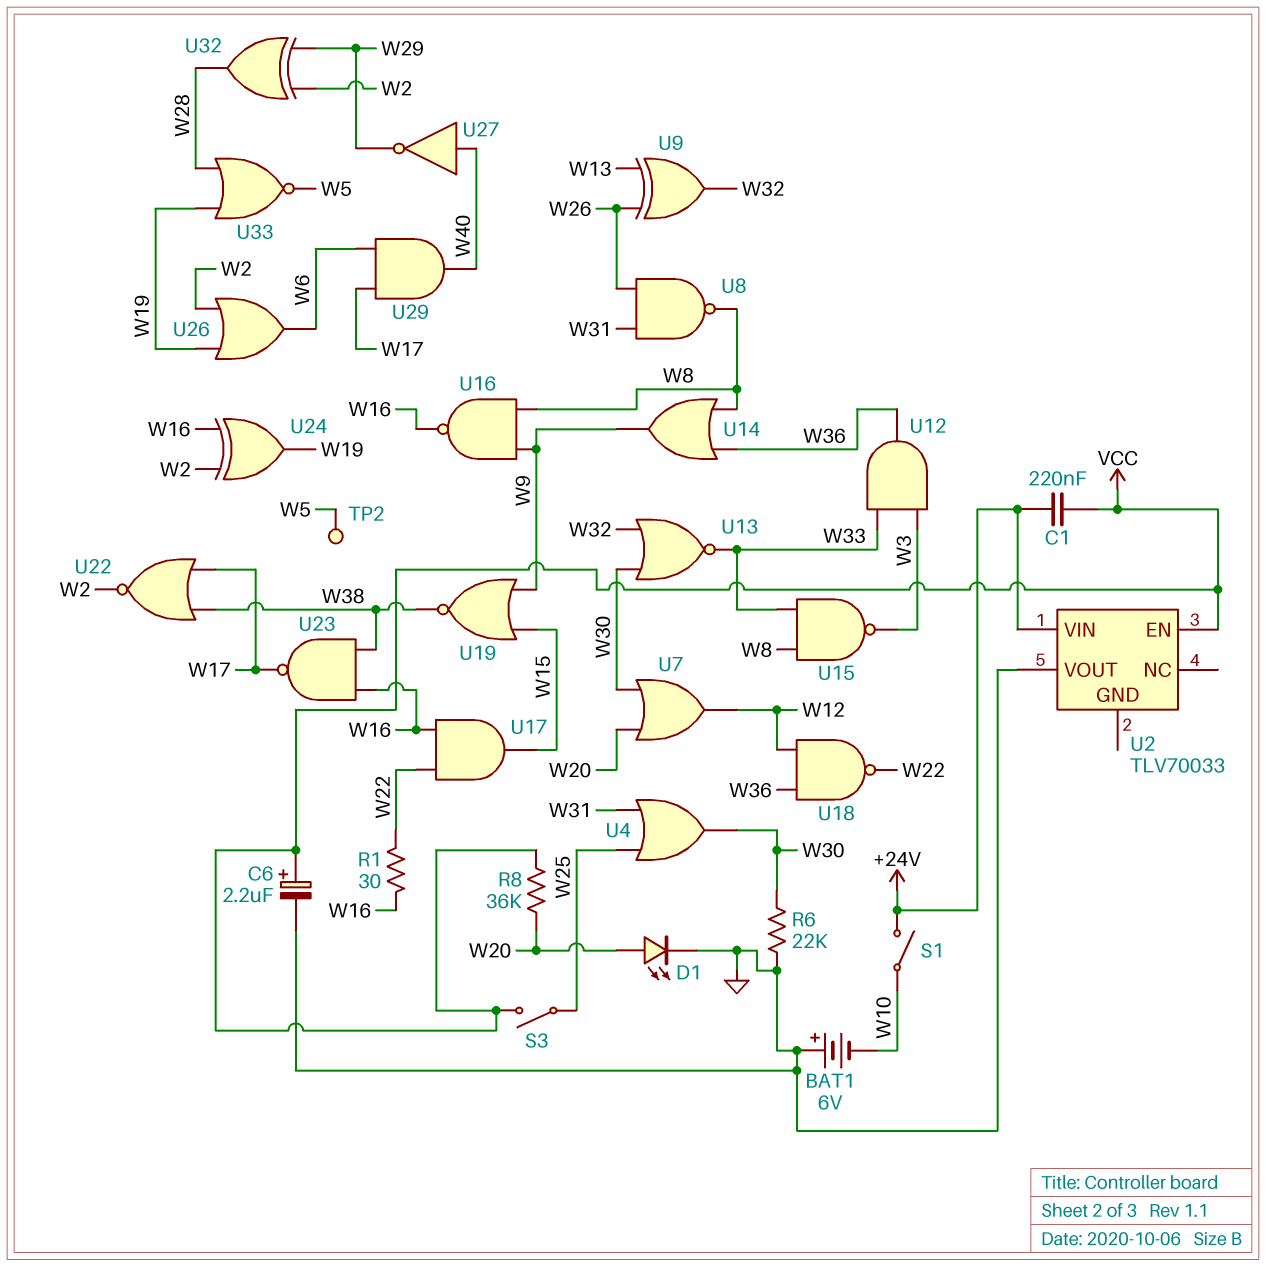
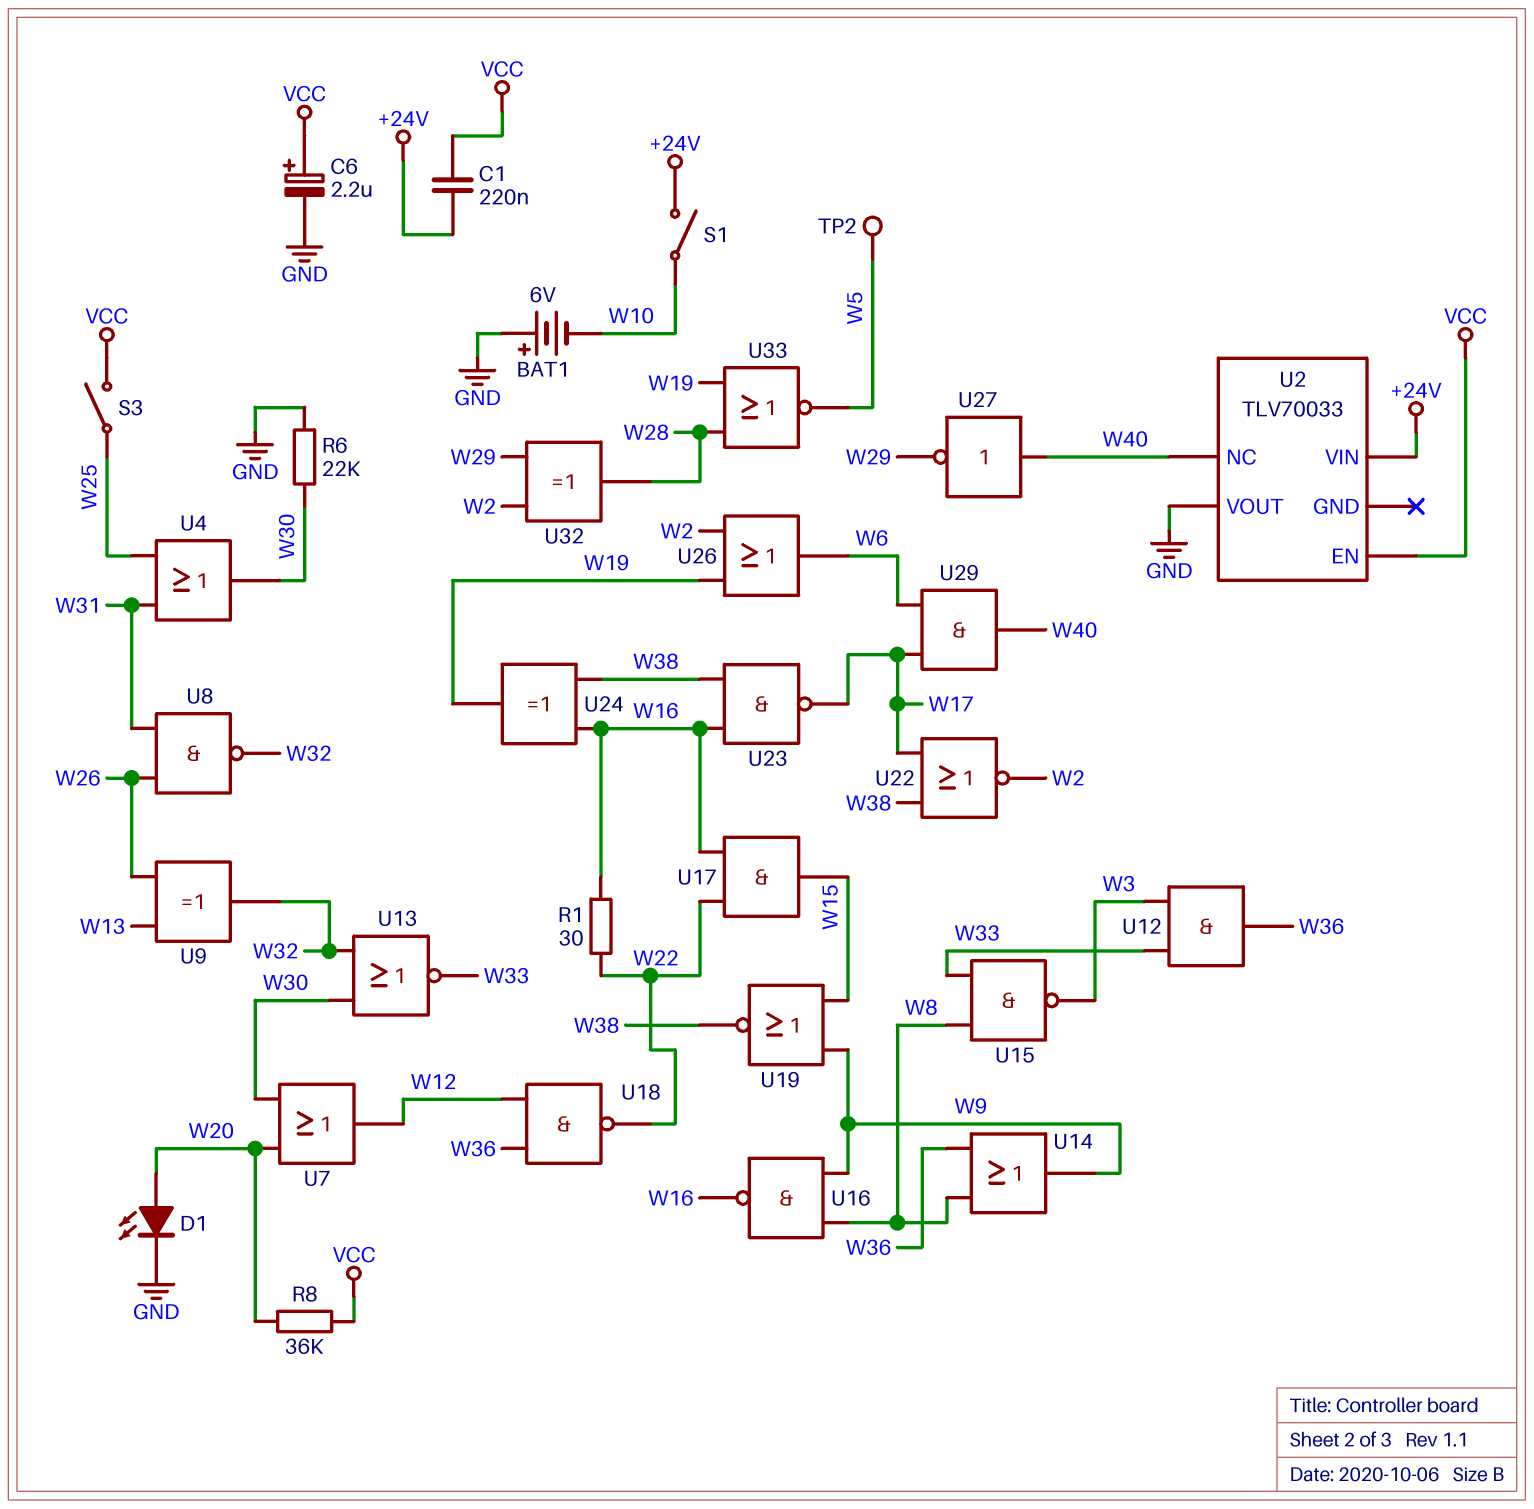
U2 pin NC: none -> W40
U8: NAND (in W26, in W31, out W8) -> NAND (in W26, in W31, out W32)
U24: XOR (in W2, in W16, out W19) -> XOR (in W16, in W38, out W19)

